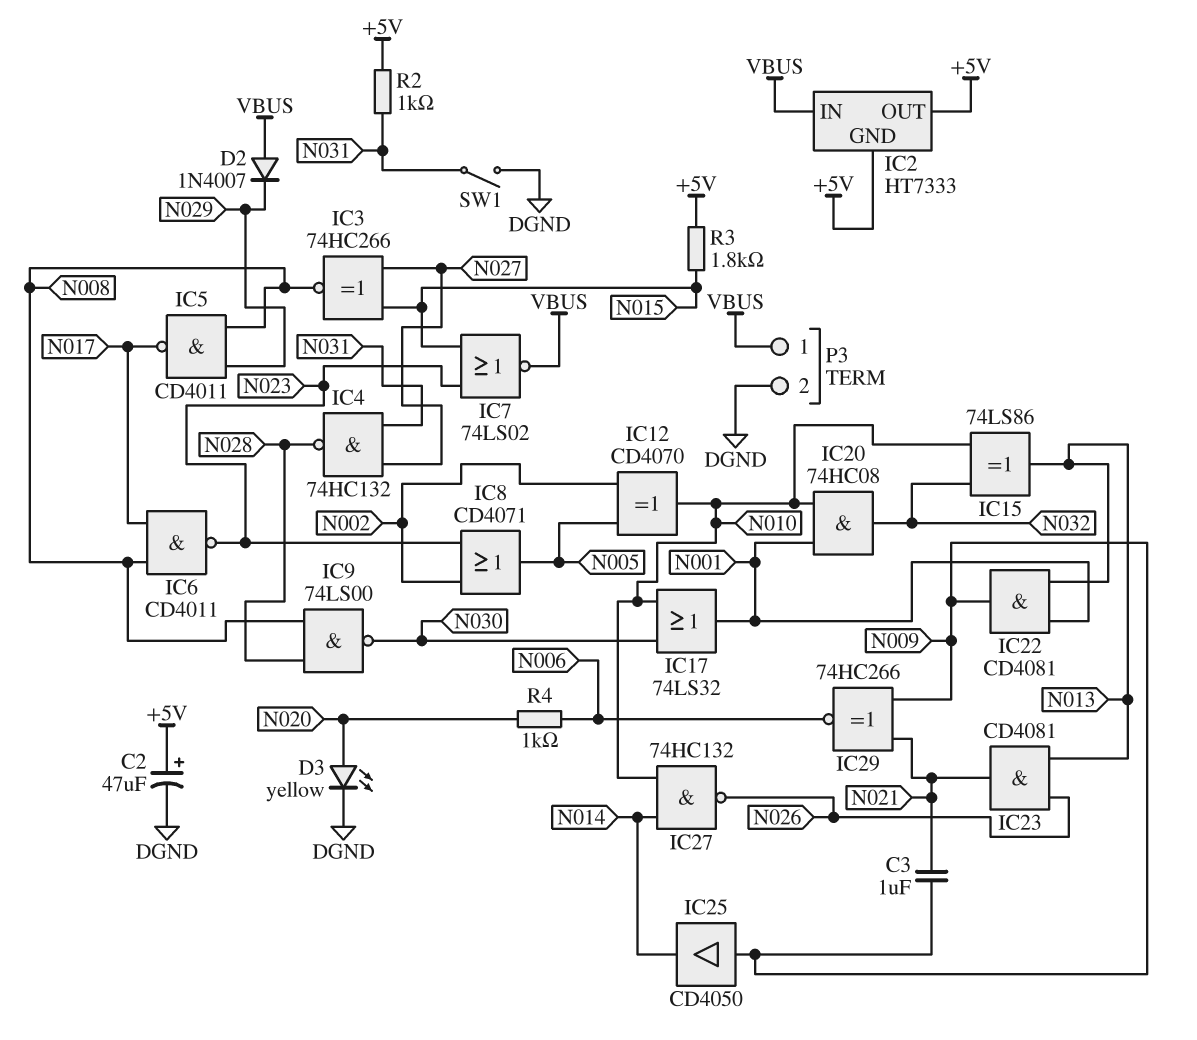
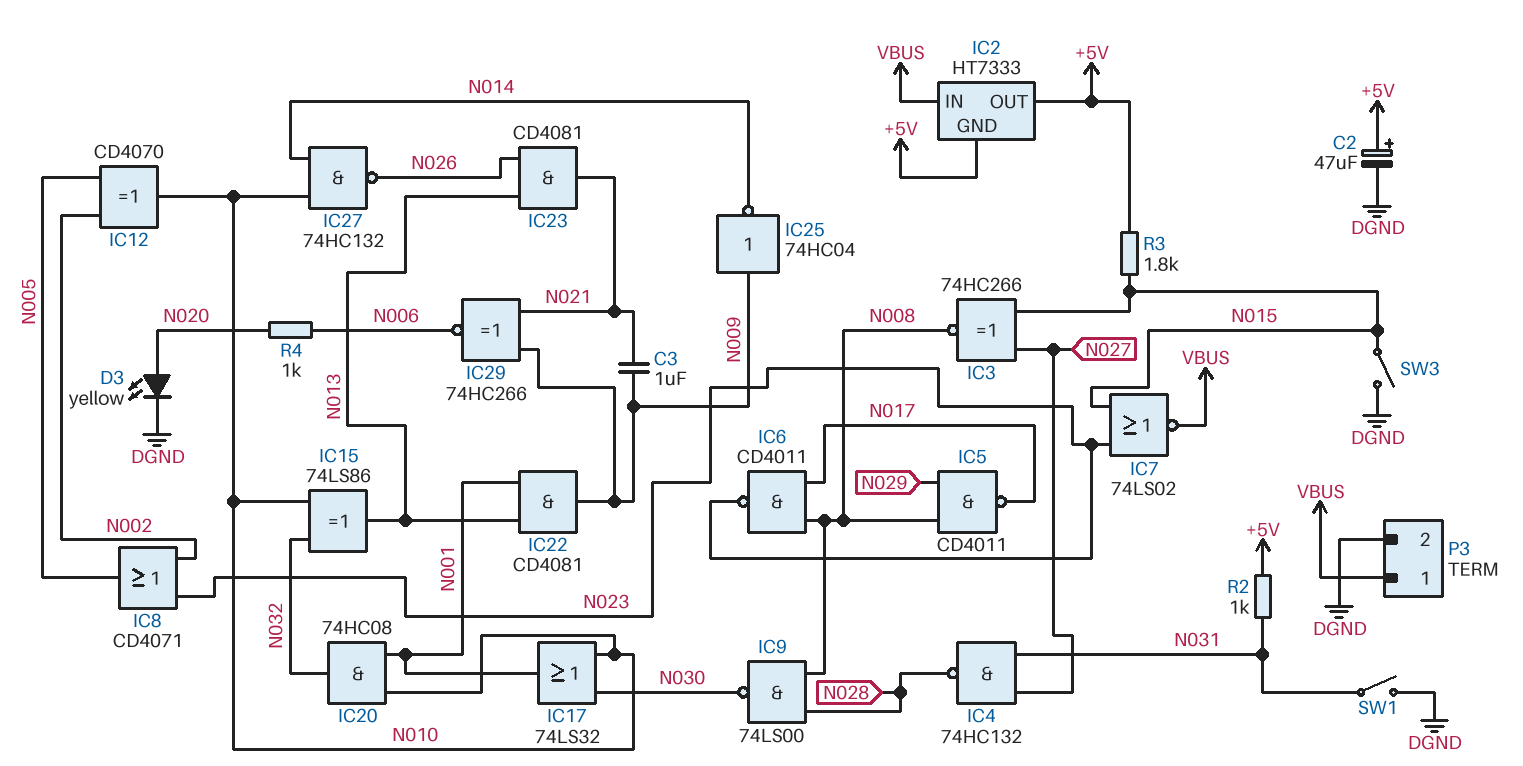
D2: diode 1N4007 (A VBUS, K N029) -> none
IC25: buffer CD4050 (in N009, out N014) -> NOT 74HC04 (in N009, out N014)
SW3: none -> switch (DGND, N015)

